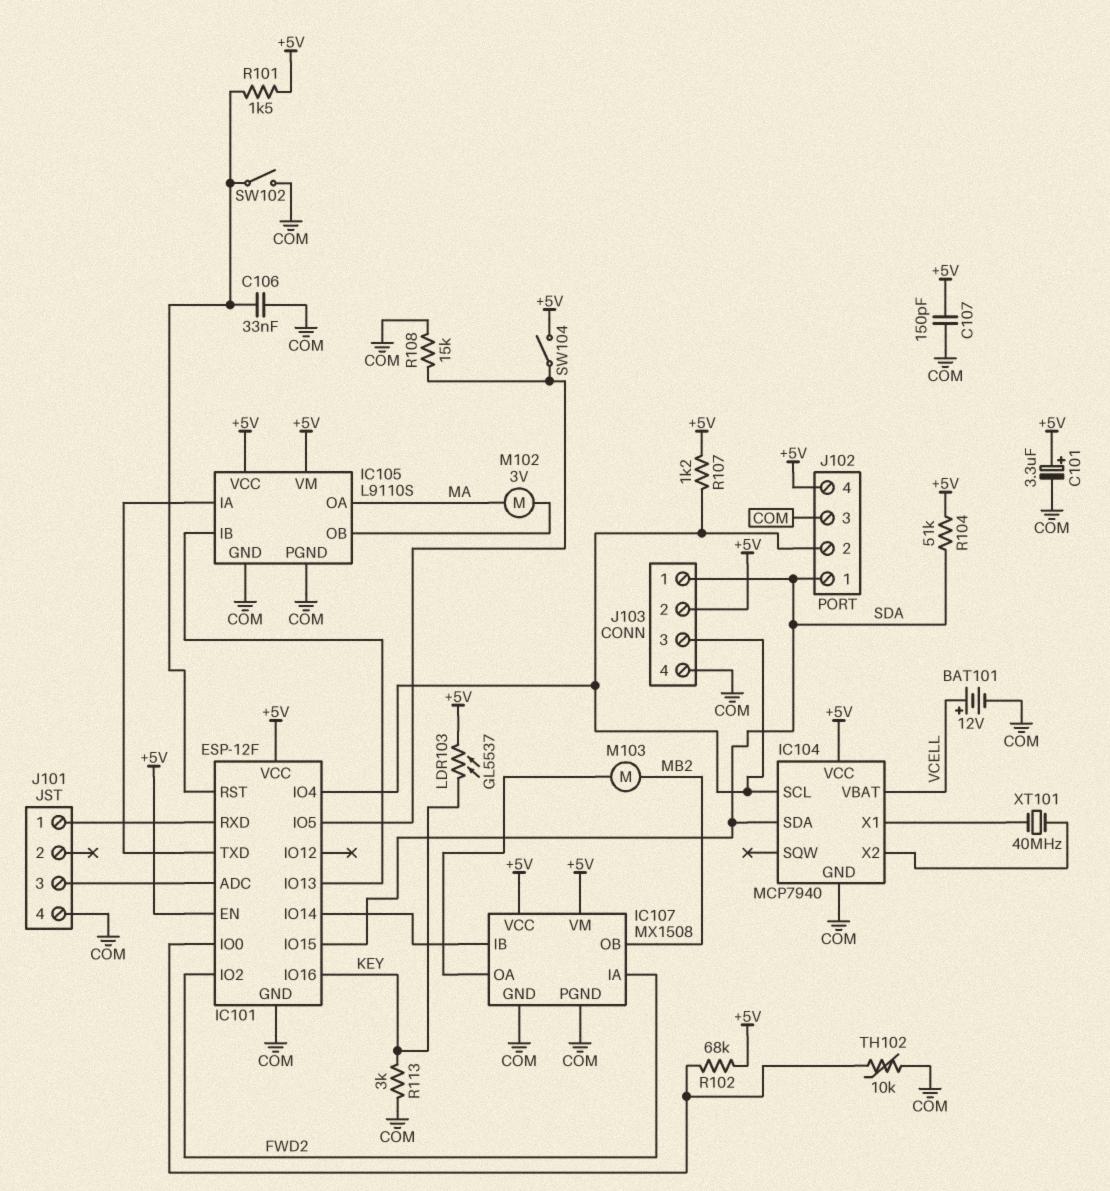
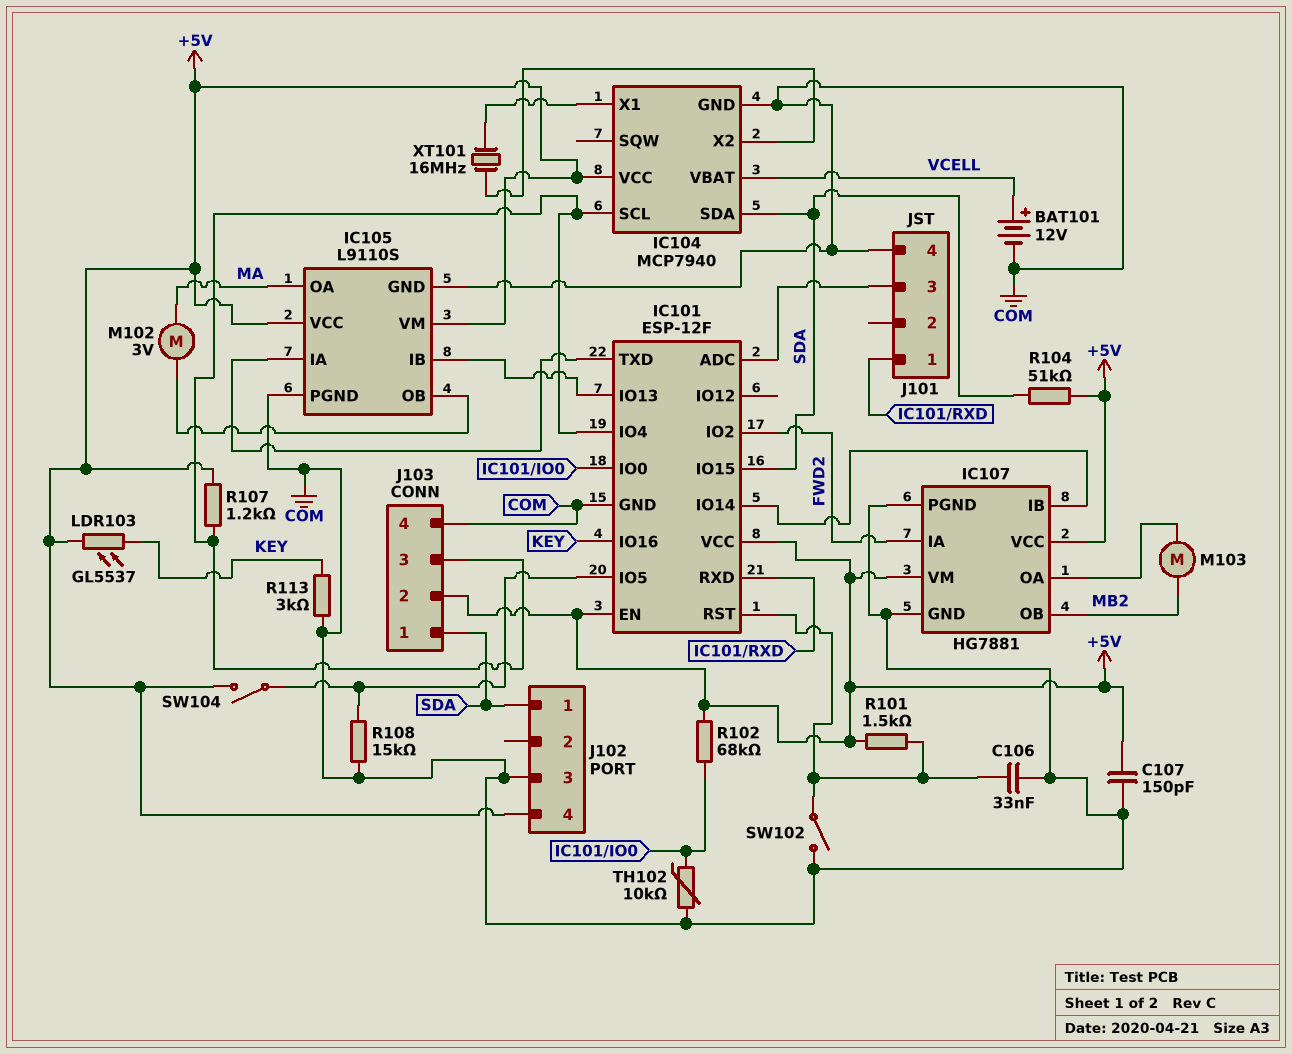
C101: 3.3uF (plus +5V, minus COM) -> none
IC107: MX1508 -> HG7881
J102 pin 2: IC101/IO4 -> none
XT101: 40MHz (IC104/X1, IC104/X2) -> 16MHz (IC104/X1, IC104/X2)

